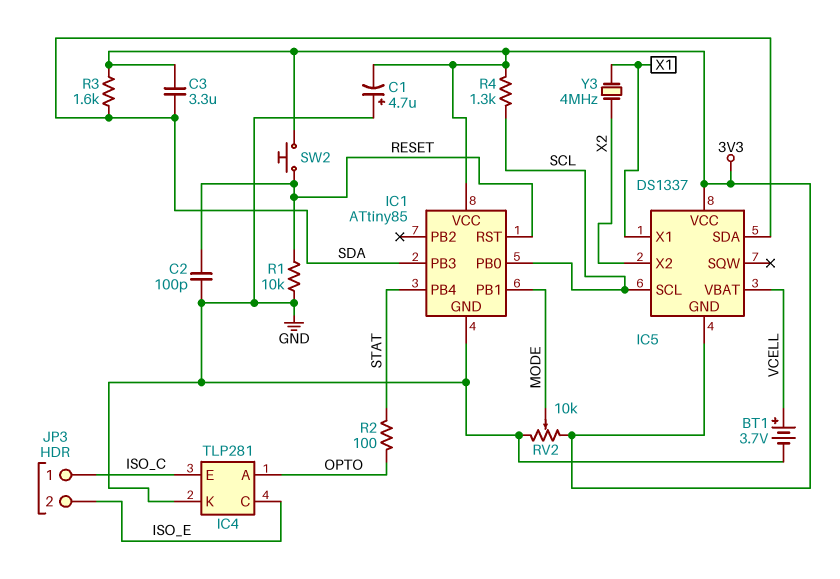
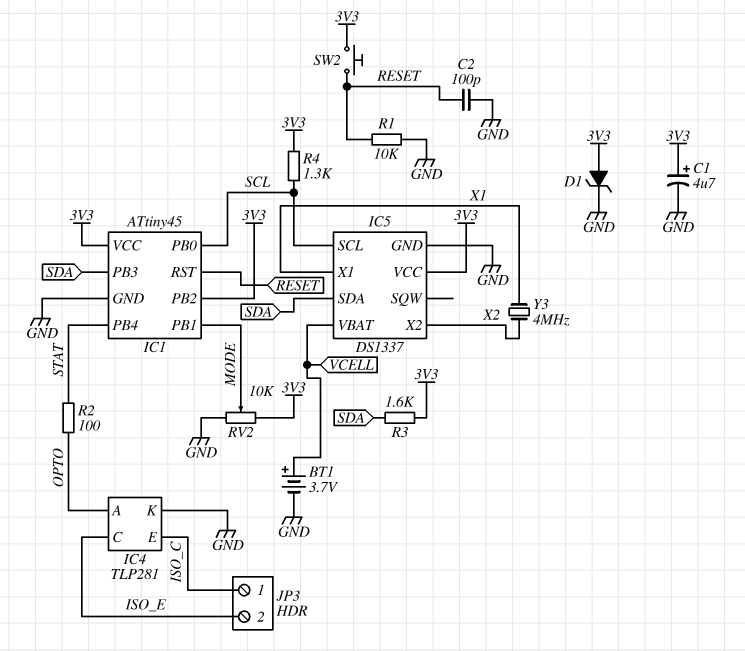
C1: 4.7uF (plus GND, minus 3V3) -> 4.7uF (plus 3V3, minus GND)
C3: 3.3uF (3V3, SDA) -> none
D1: none -> zener (A 3V3, K GND)
IC1: ATtiny85 -> ATtiny45
IC1 pin PB2: none -> 3V3
IC5 pin GND: 3V3 -> GND

